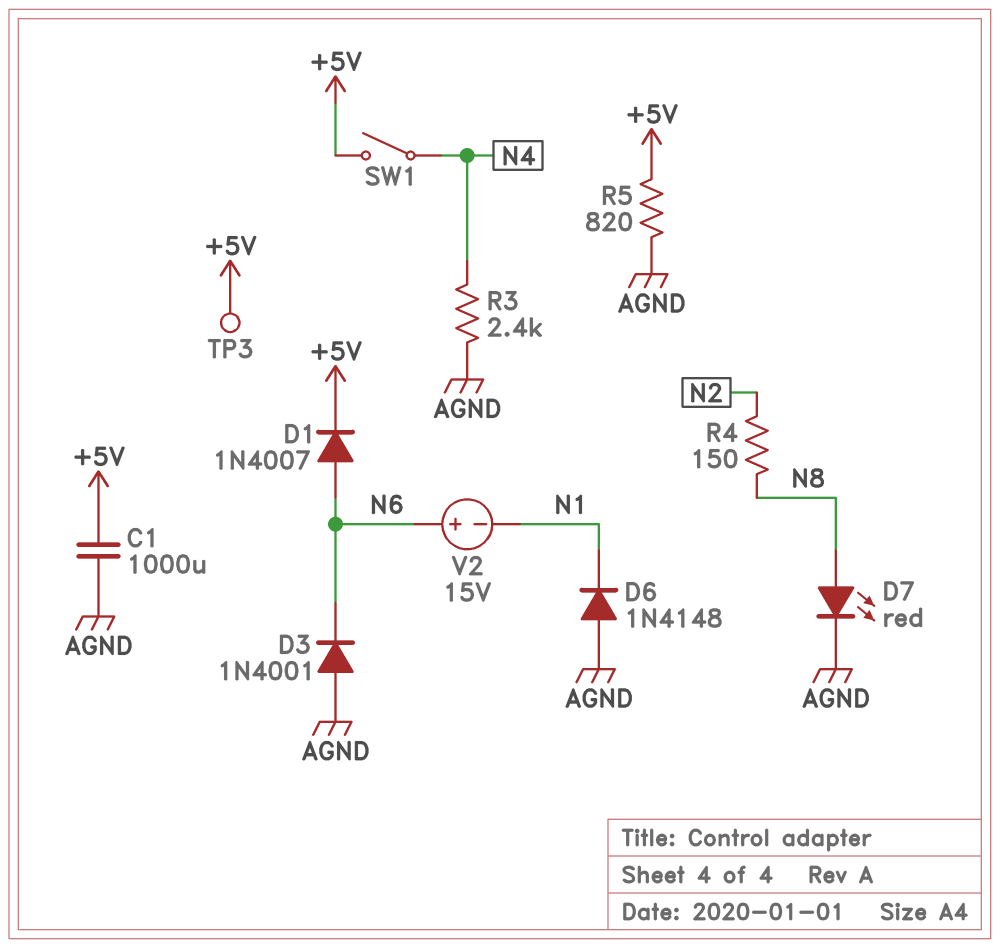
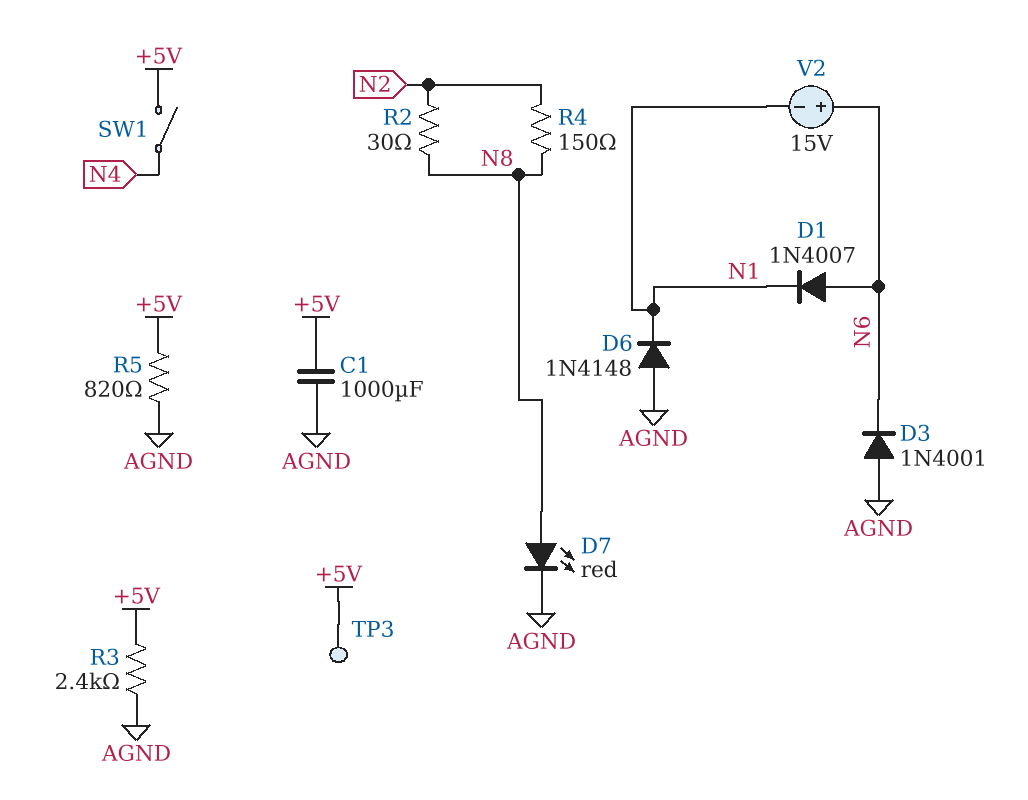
D1: diode 1N4007 (A N6, K +5V) -> diode 1N4007 (A N6, K N1)
R2: none -> 30 (N2, N8)
R3: 2.4k (AGND, N4) -> 2.4k (+5V, AGND)

